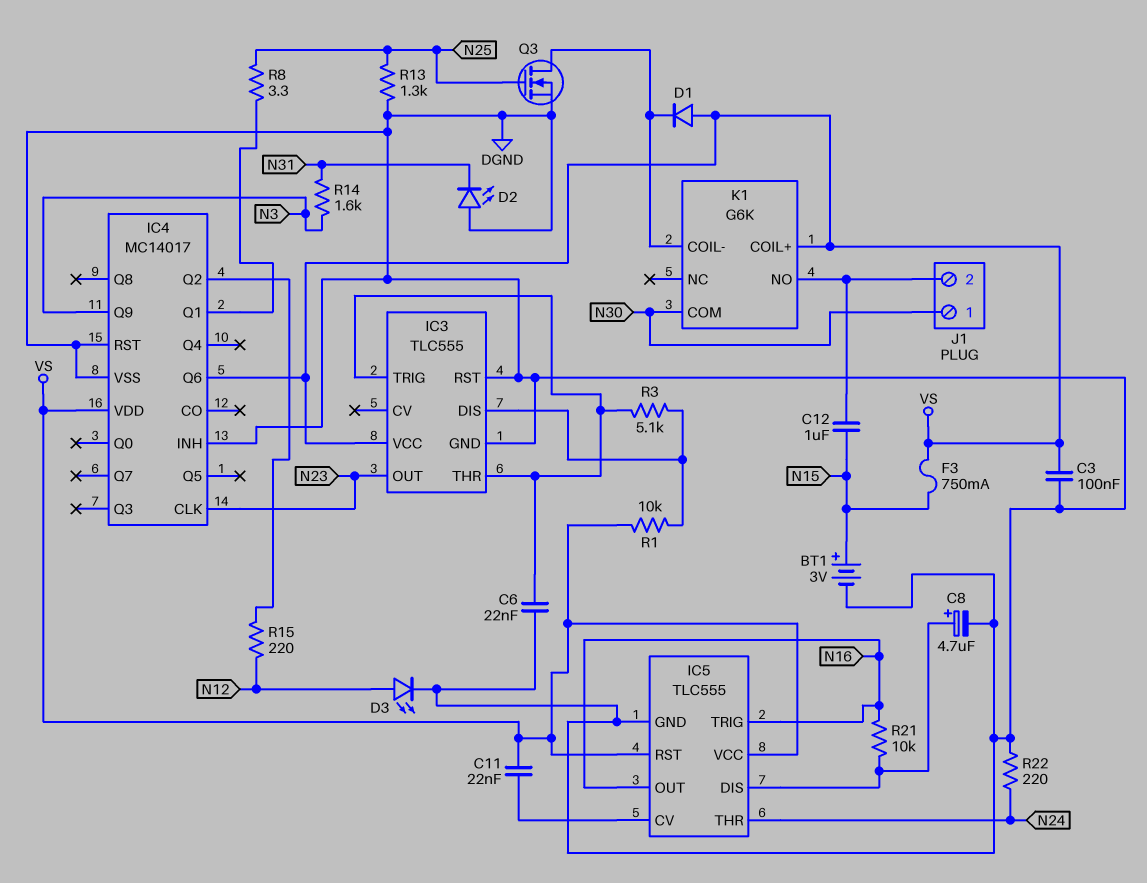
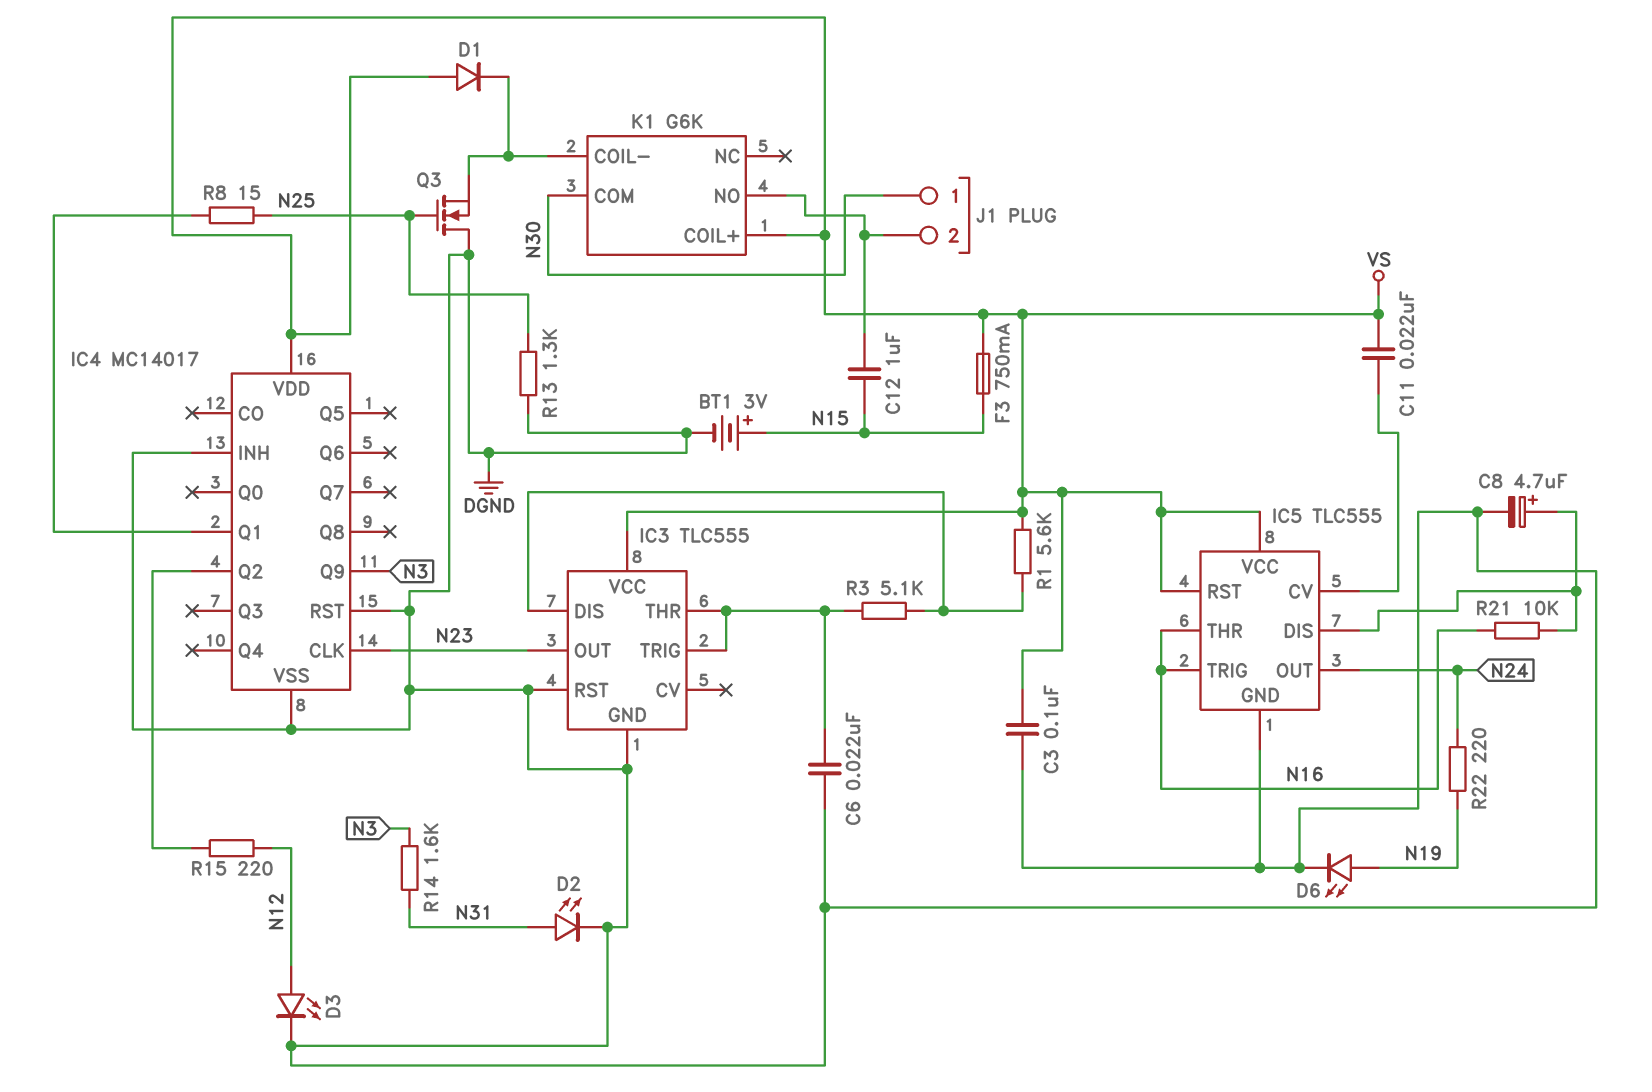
D2: LED (A DGND, K N31) -> LED (A N31, K DGND)
D6: none -> LED (A N19, K DGND)
IC4 pin Q6: VS -> none
IC5 pin OUT: N16 -> N24
IC5 pin THR: N24 -> N16
Q3: NMOS (G N25, D K1/COIL-, S DGND) -> NMOS (G N25, D DGND, S K1/COIL-)
R1: 10k (IC3/DIS, VS) -> 5.6k (IC3/DIS, VS)
R8: 3.3 (IC4/Q1, N25) -> 15 (IC4/Q1, N25)
R22: 220 (DGND, N24) -> 220 (N19, N24)

